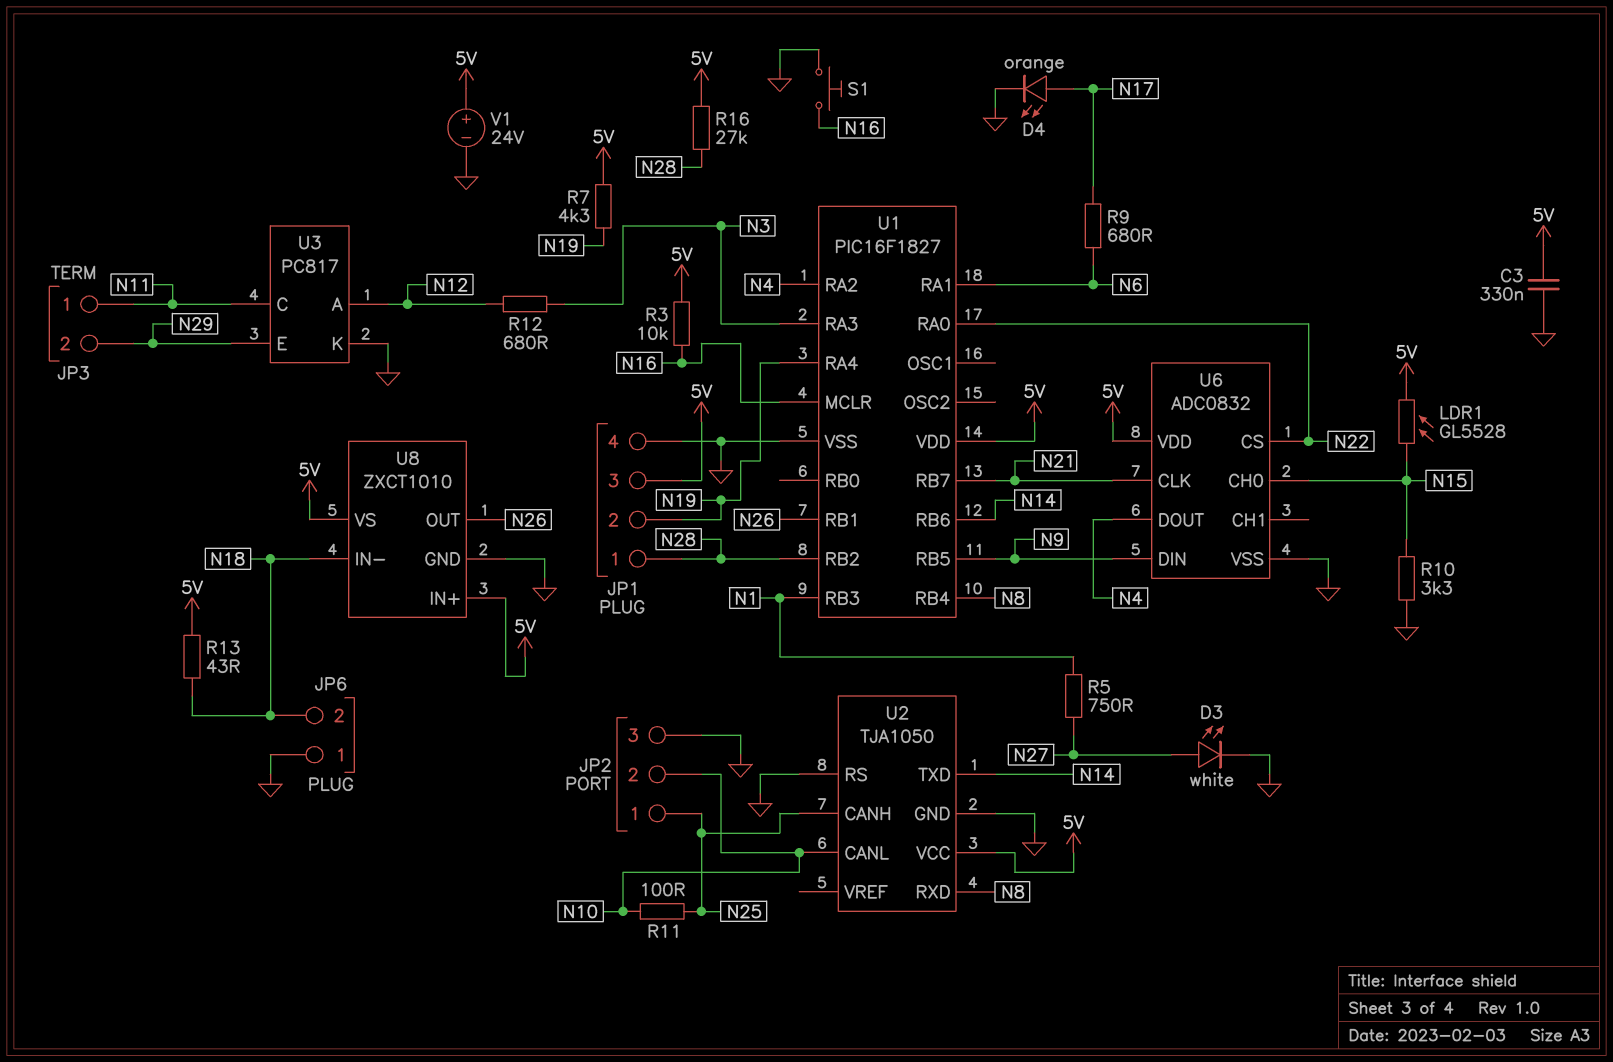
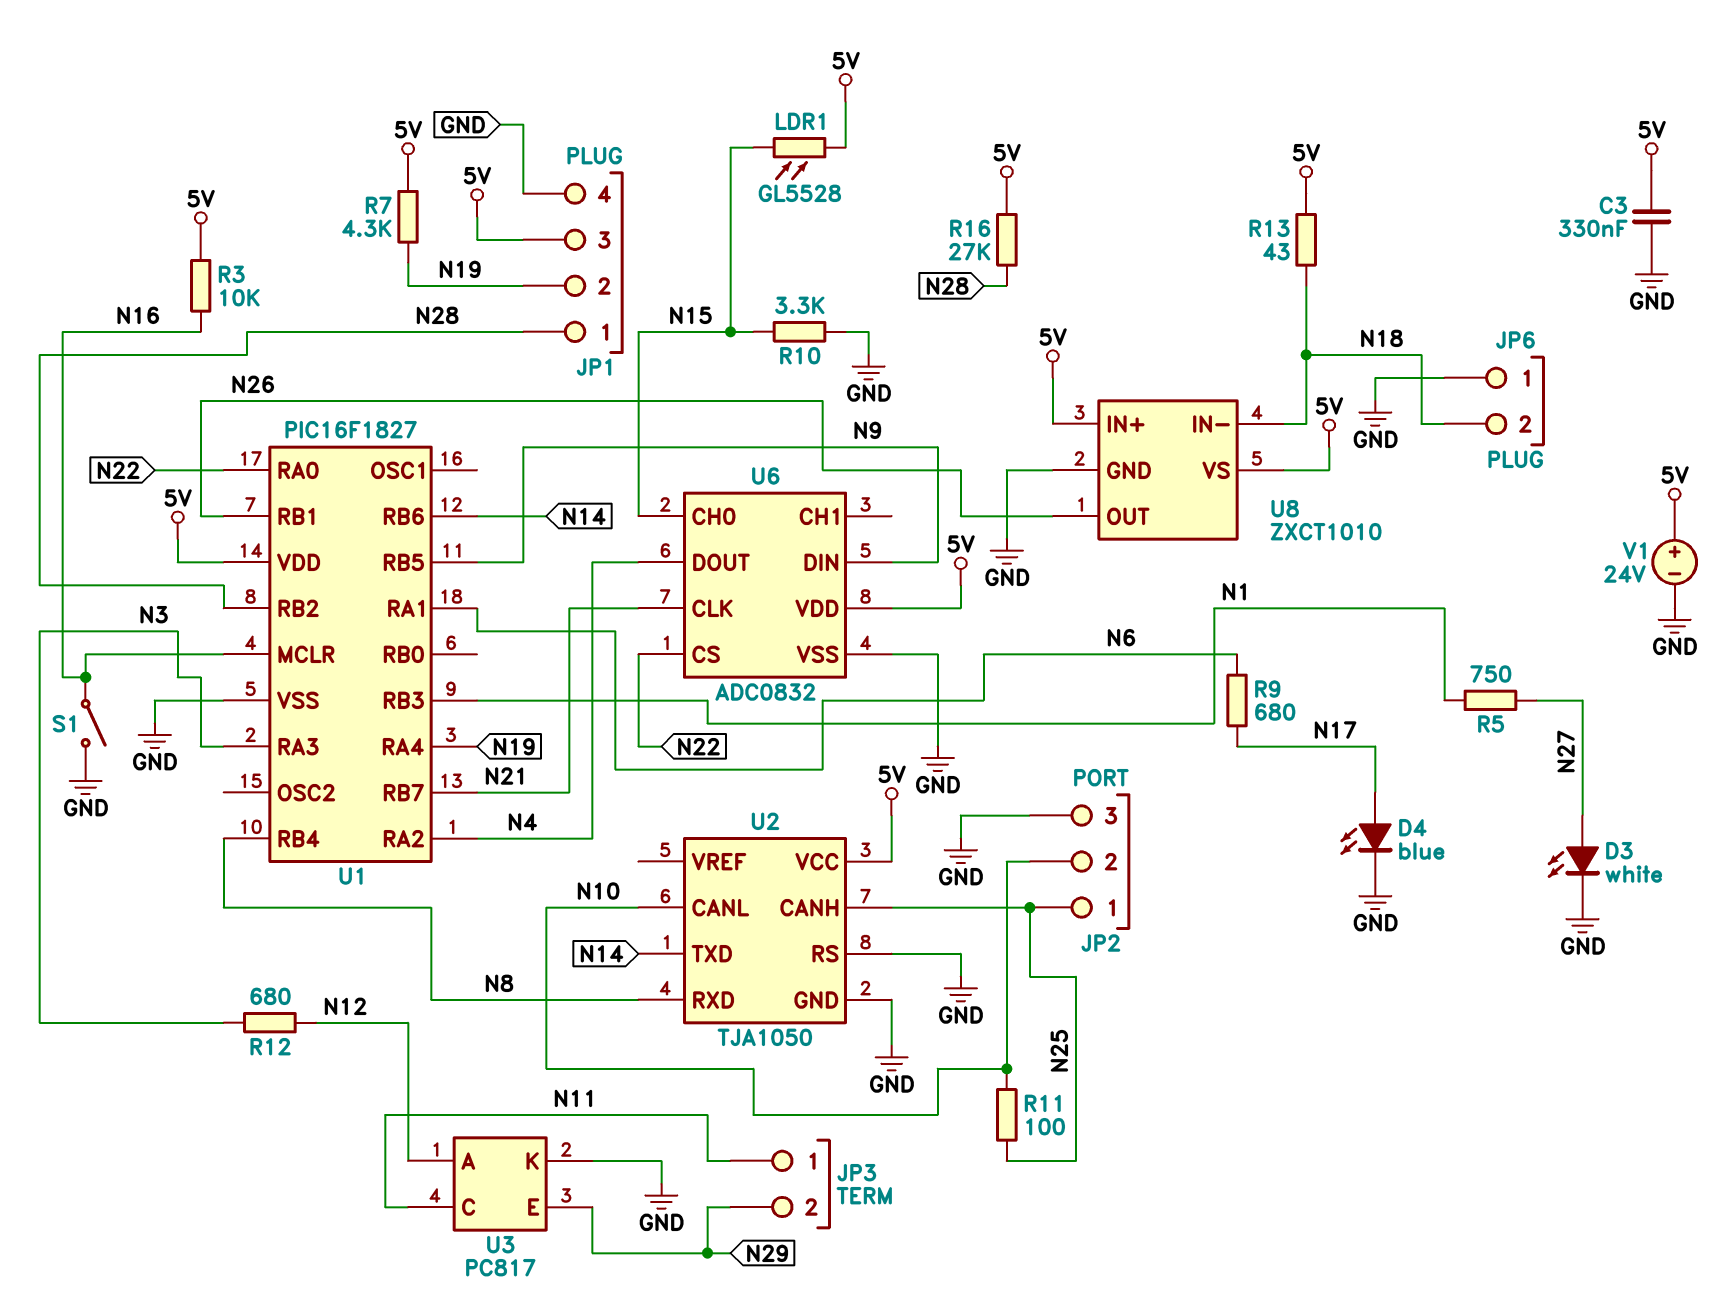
D4: LED orange (A N17, K GND) -> LED blue (A N17, K GND)
S1: button (GND, N16) -> switch (GND, N16)

